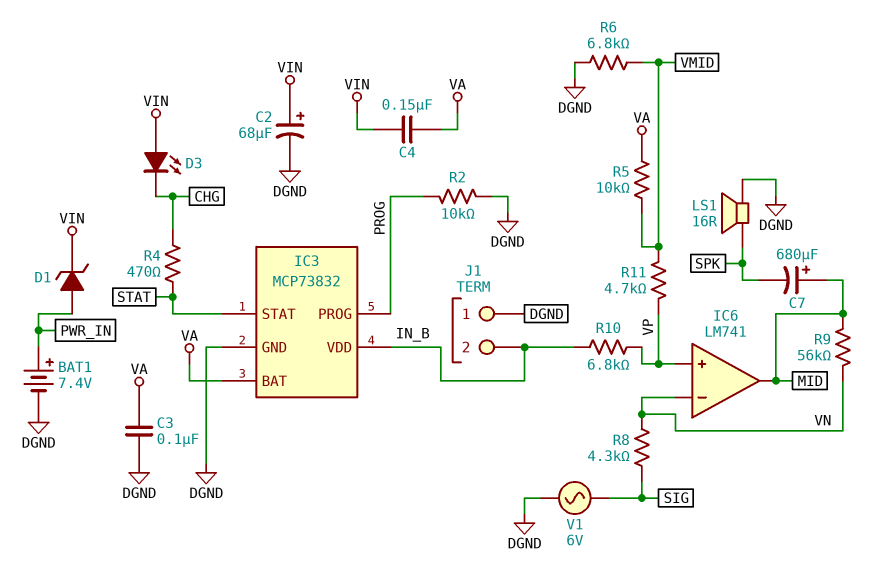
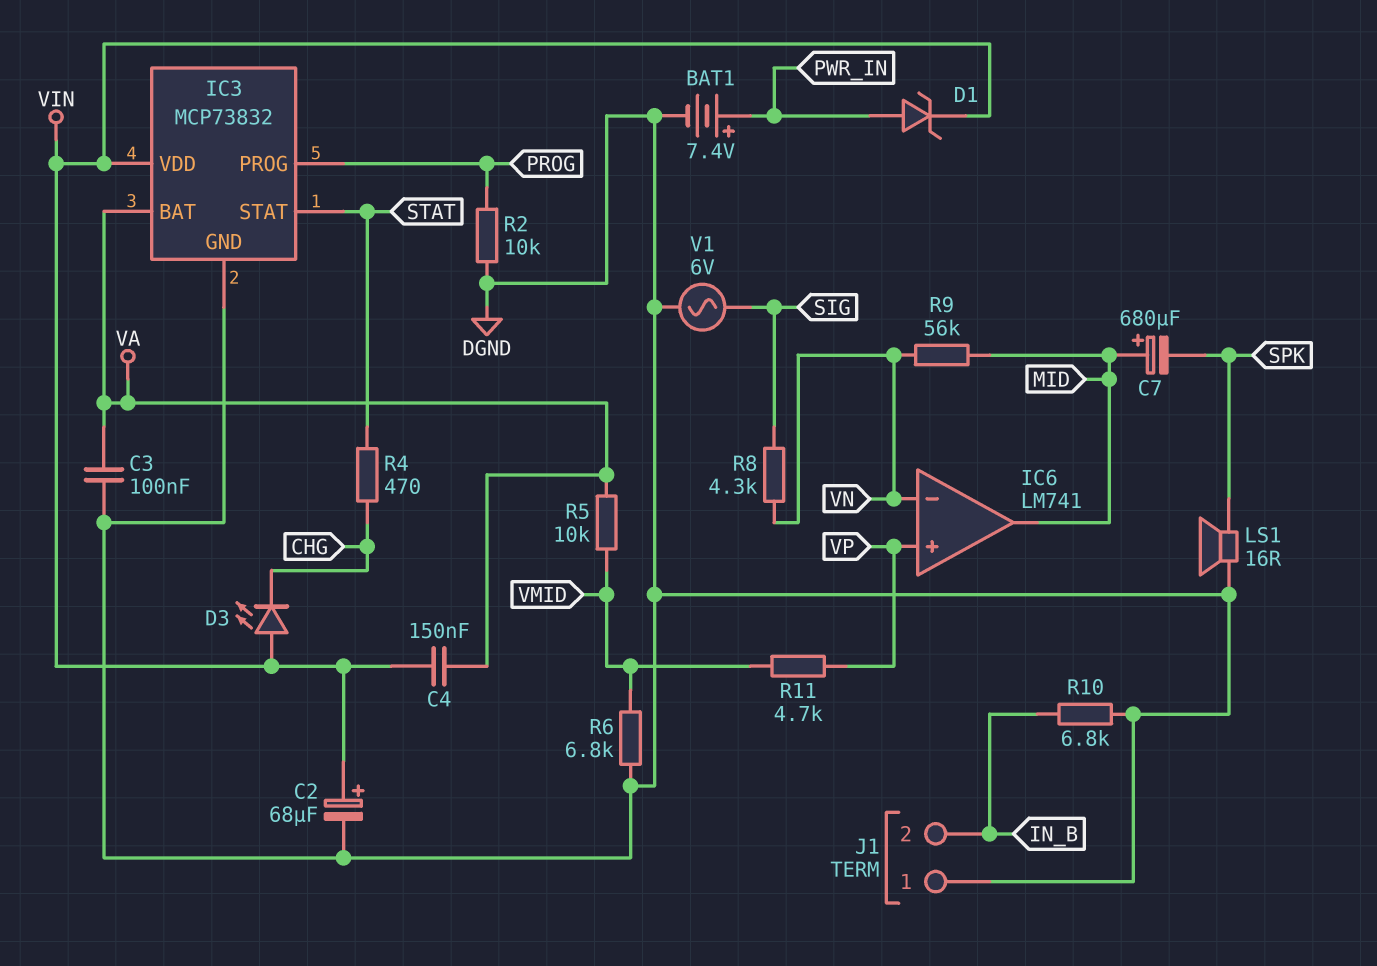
IC3 pin VDD: IN_B -> VIN
R10: 6.8k (IN_B, VP) -> 6.8k (DGND, IN_B)

